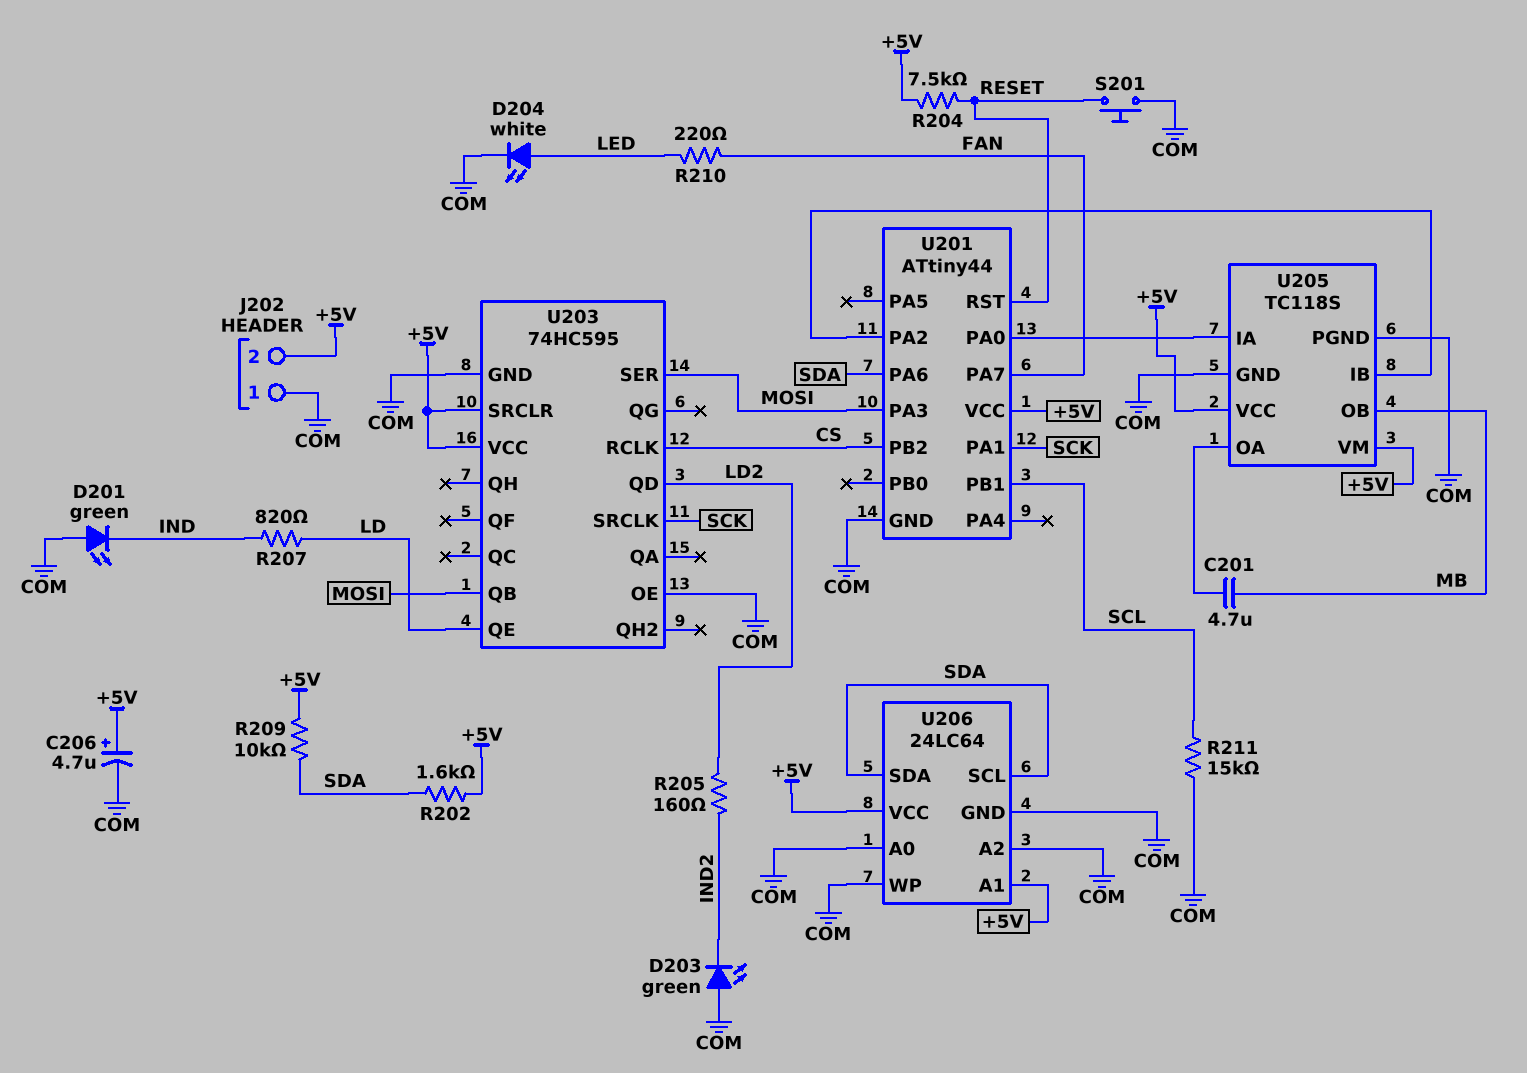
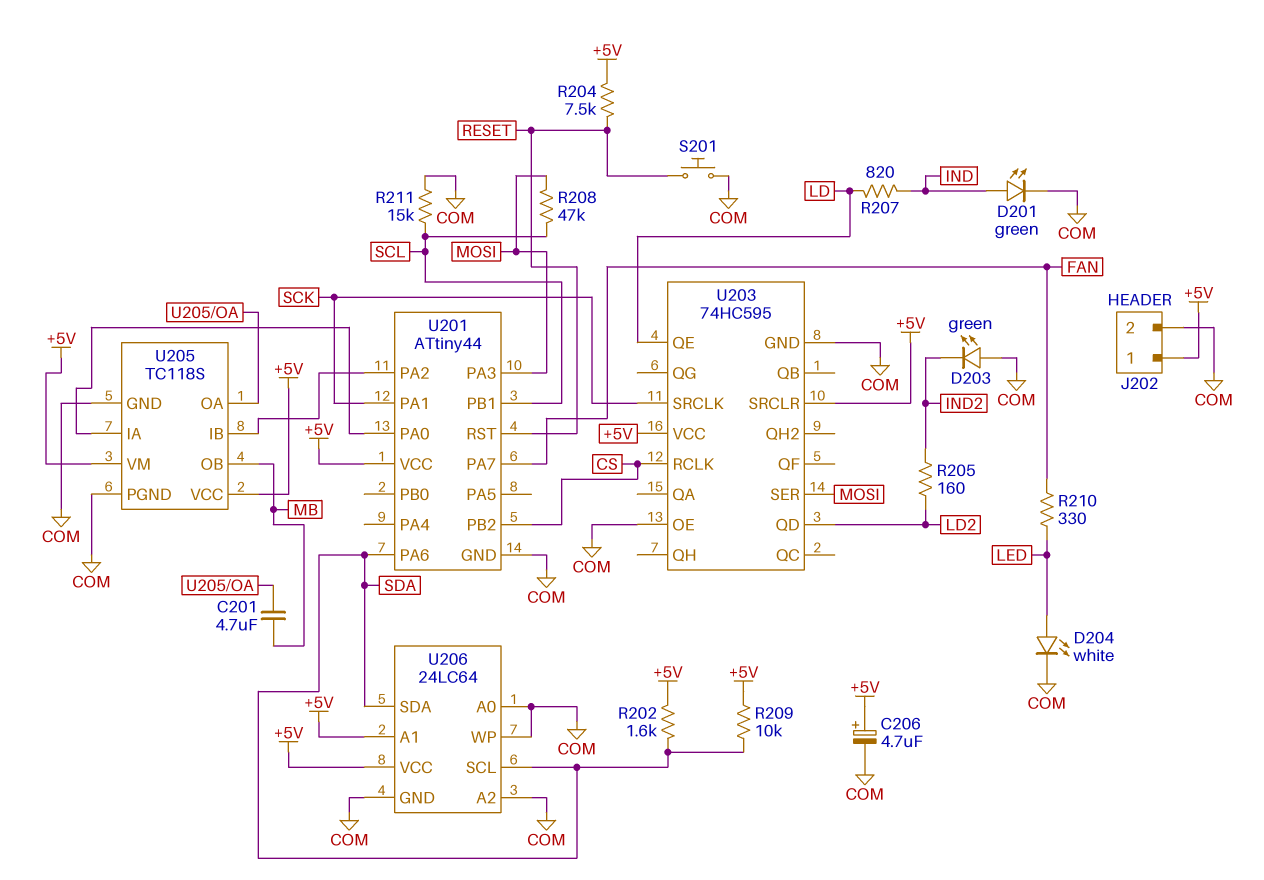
D201: LED green (A COM, K IND) -> LED green (A IND, K COM)
J202 pin 1: COM -> +5V
J202 pin 2: +5V -> COM
R208: none -> 47k (MOSI, SCL)
R210: 220 (FAN, LED) -> 330 (FAN, LED)
U203 pin QB: MOSI -> none

